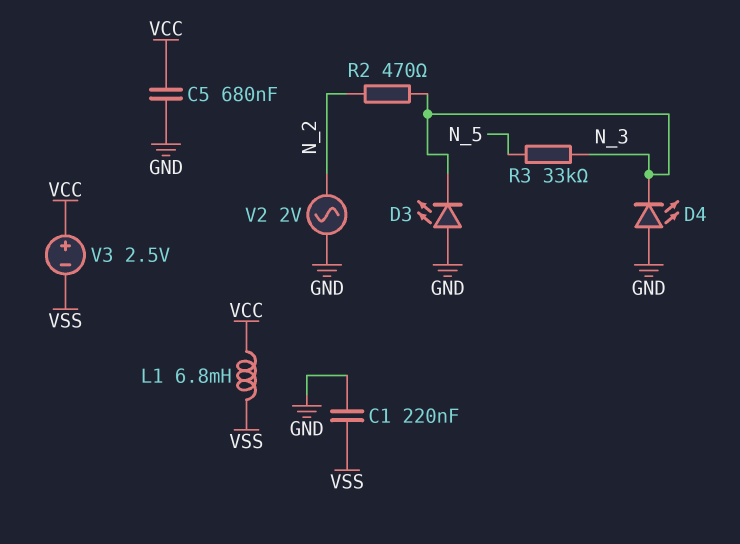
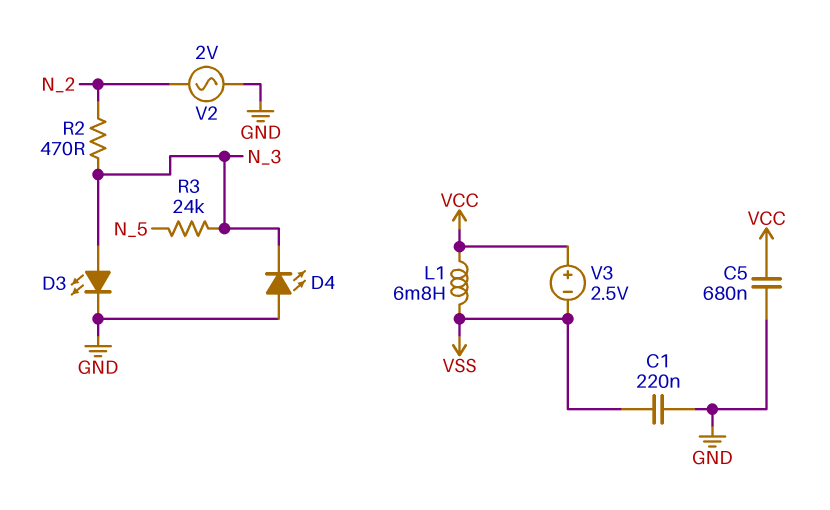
D3: LED (A GND, K N_3) -> LED (A N_3, K GND)
R3: 33k (N_3, N_5) -> 24k (N_3, N_5)

